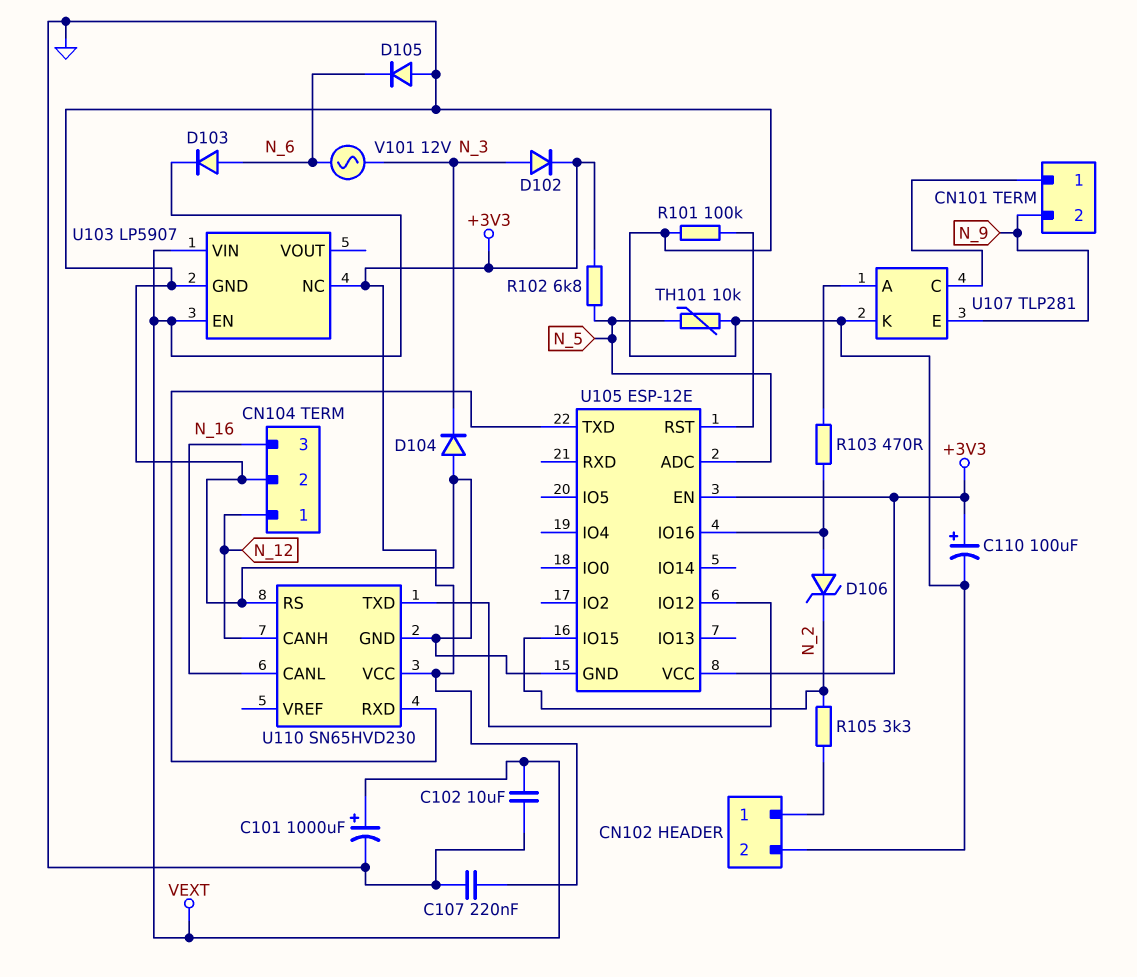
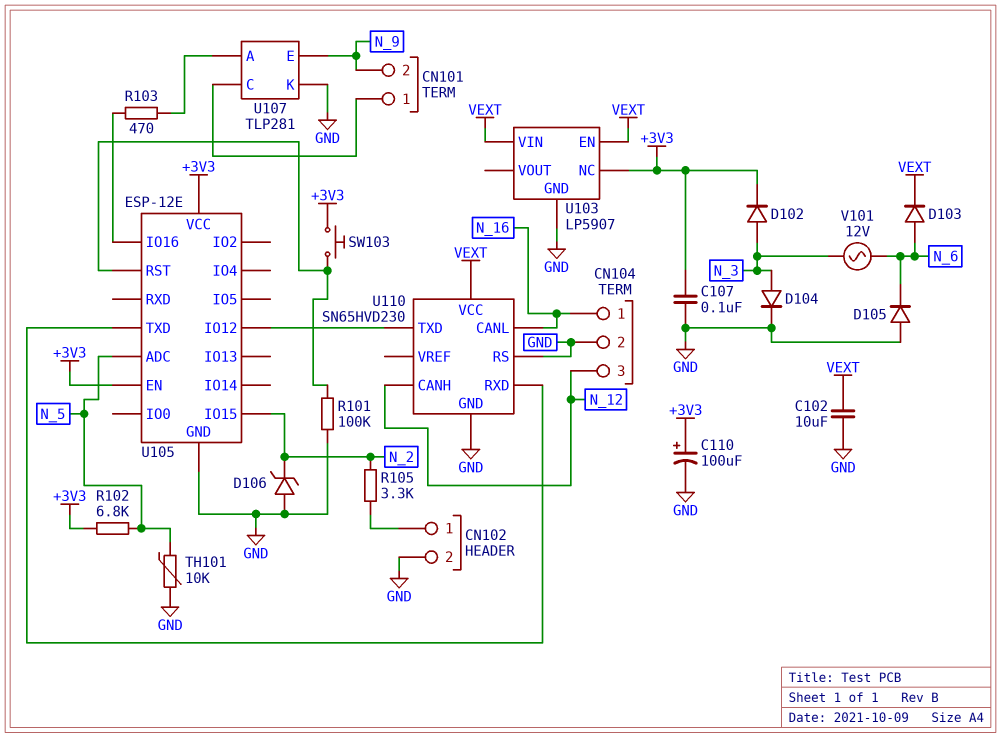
C101: 1000uF (plus VEXT, minus GND) -> none
C107: 220nF (+3V3, GND) -> 100nF (+3V3, GND)
CN104 pin 1: N_12 -> N_16
CN104 pin 3: N_16 -> N_12
D104: diode (A GND, K N_3) -> diode (A N_3, K GND)
D106: zener (A U105/IO16, K N_2) -> zener (A GND, K N_2)
SW103: none -> button (+3V3, U105/RST)
U110 pin VCC: +3V3 -> VEXT

